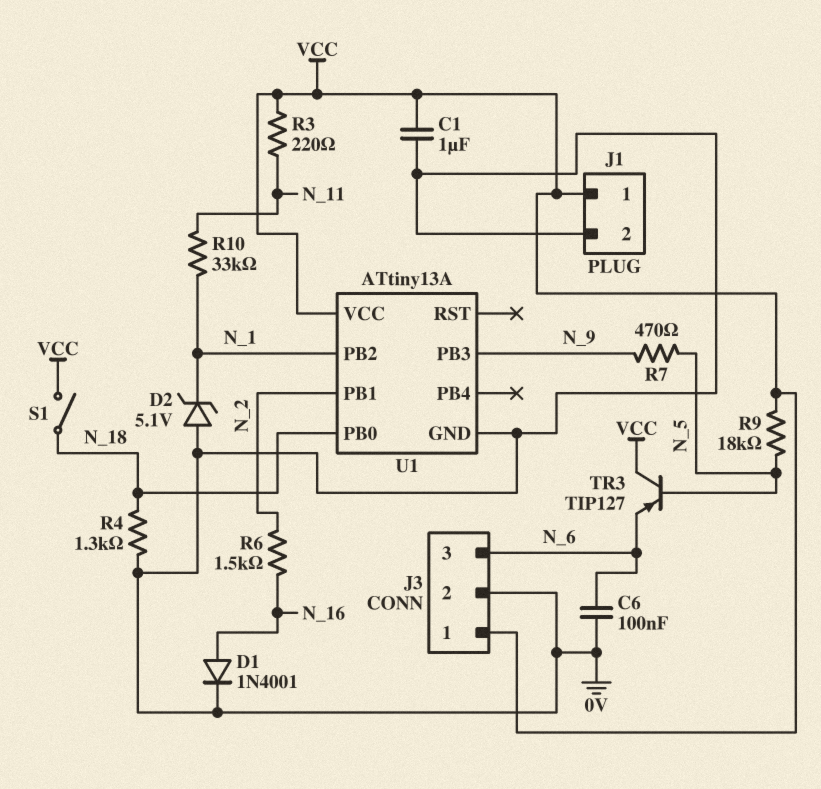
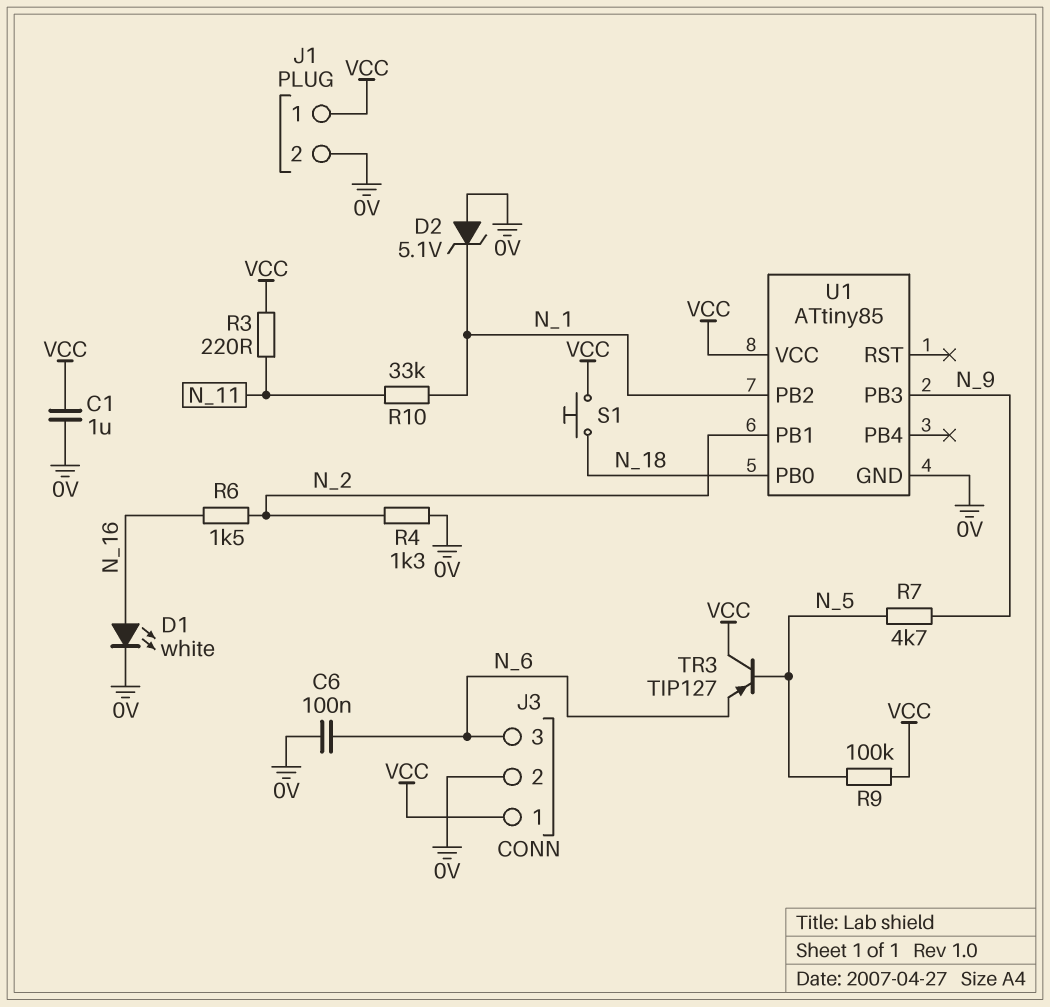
D1: diode 1N4001 (A N_16, K 0V) -> LED white (A N_16, K 0V)
R4: 1.3k (0V, N_18) -> 1.3k (0V, N_2)
R7: 470 (N_5, N_9) -> 4.7k (N_5, N_9)
R9: 18k (N_5, VCC) -> 100k (N_5, VCC)
S1: switch (N_18, VCC) -> button (N_18, VCC)
U1: ATtiny13A -> ATtiny85

